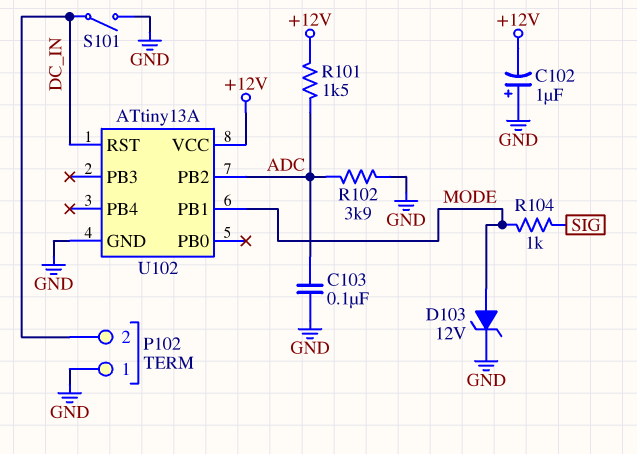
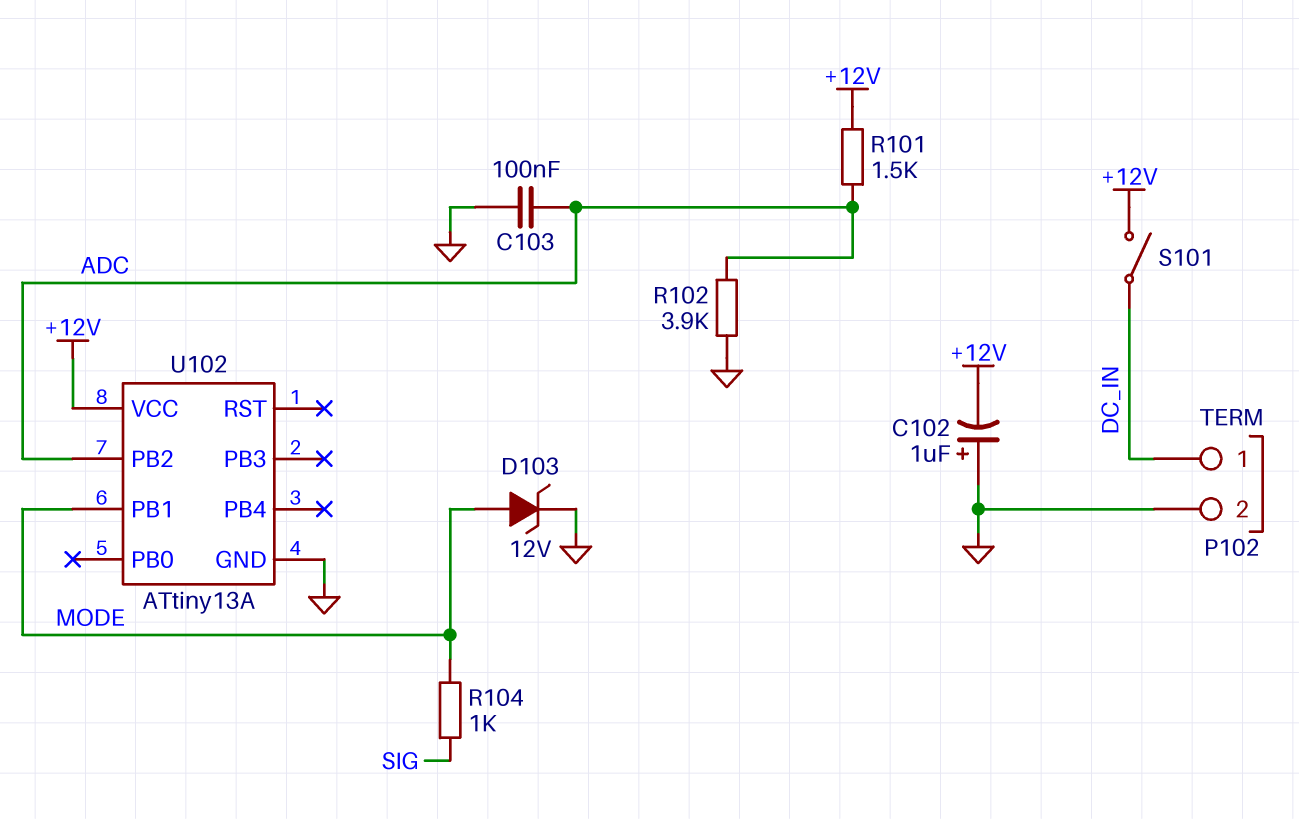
P102 pin 1: GND -> DC_IN
P102 pin 2: DC_IN -> GND
S101: switch (DC_IN, GND) -> switch (+12V, DC_IN)
U102 pin RST: DC_IN -> none

